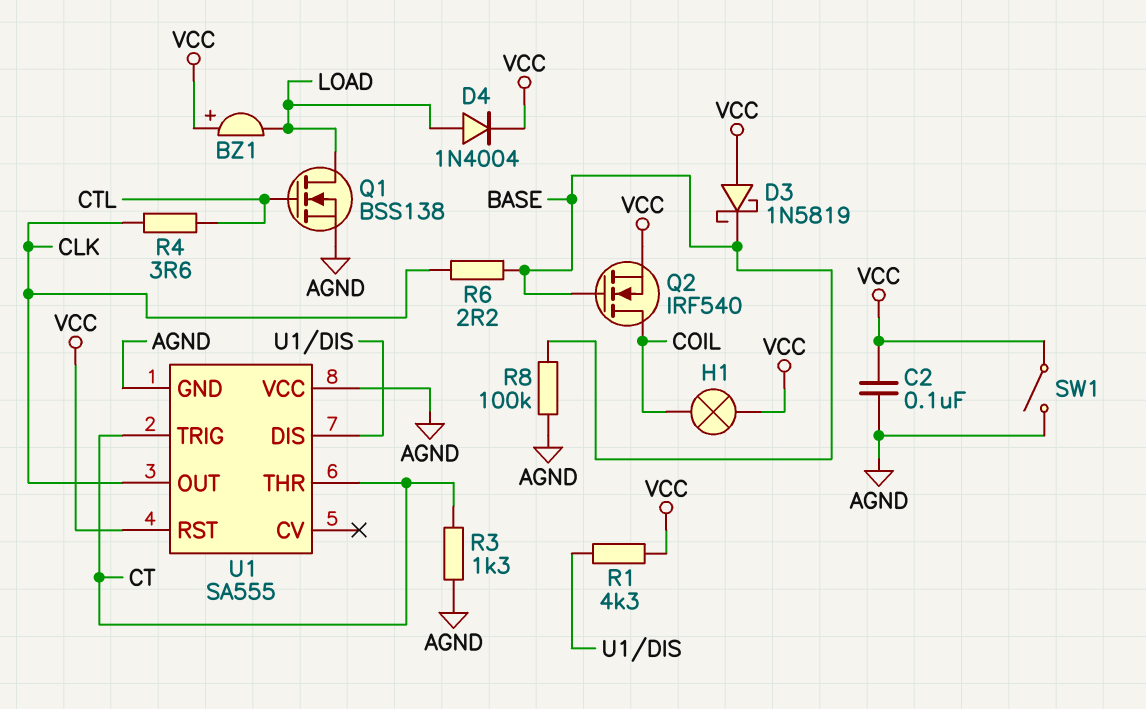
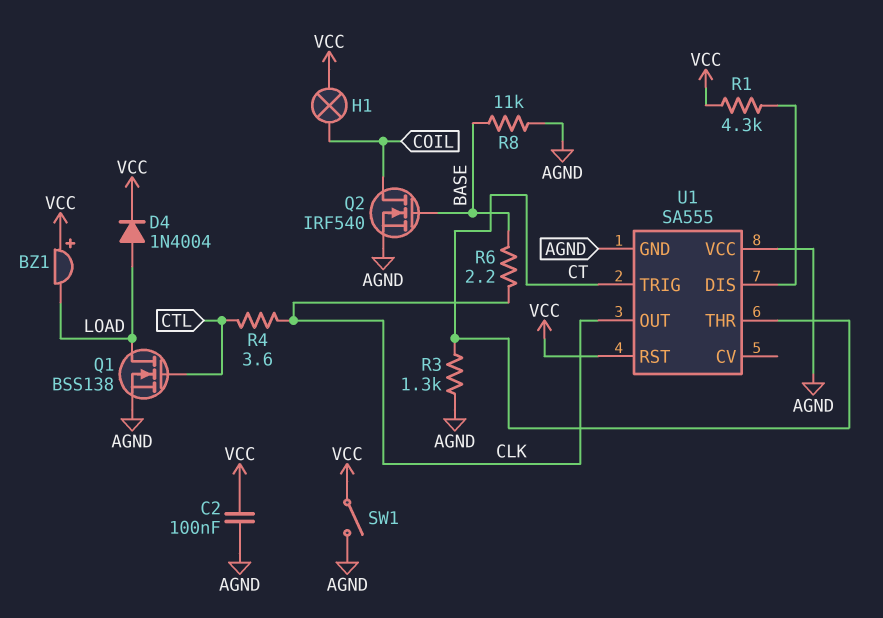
D3: schottky 1N5819 (A VCC, K BASE) -> none
Q2: NMOS IRF540 (G BASE, D COIL, S VCC) -> NMOS IRF540 (G BASE, D COIL, S AGND)
R8: 100k (AGND, BASE) -> 11k (AGND, BASE)

